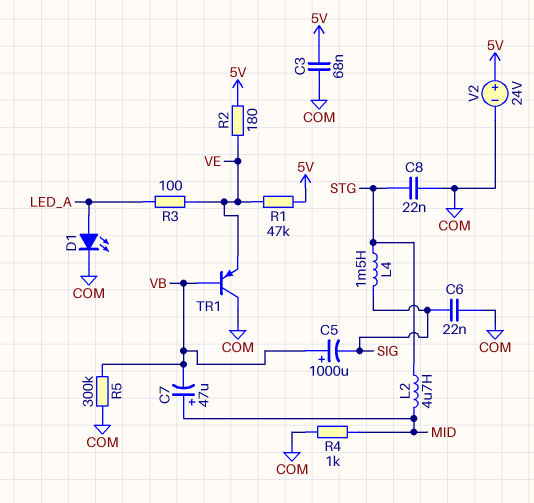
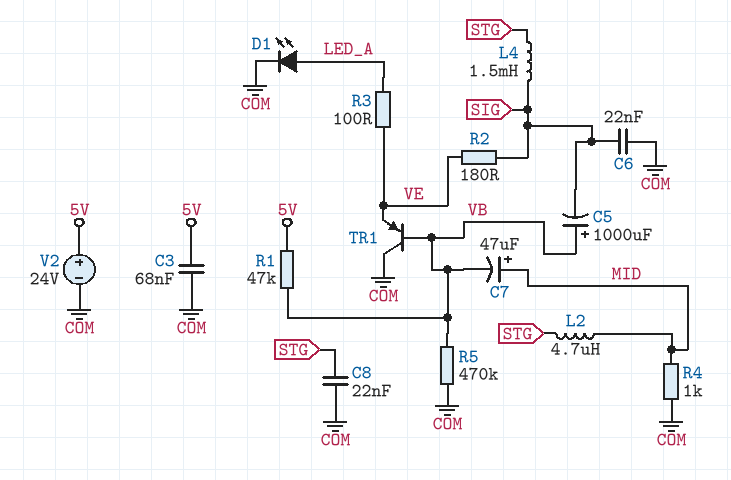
R1: 47k (5V, VE) -> 47k (5V, VB)
R2: 180 (5V, VE) -> 180 (SIG, VE)
R5: 300k (COM, VB) -> 470k (COM, VB)

